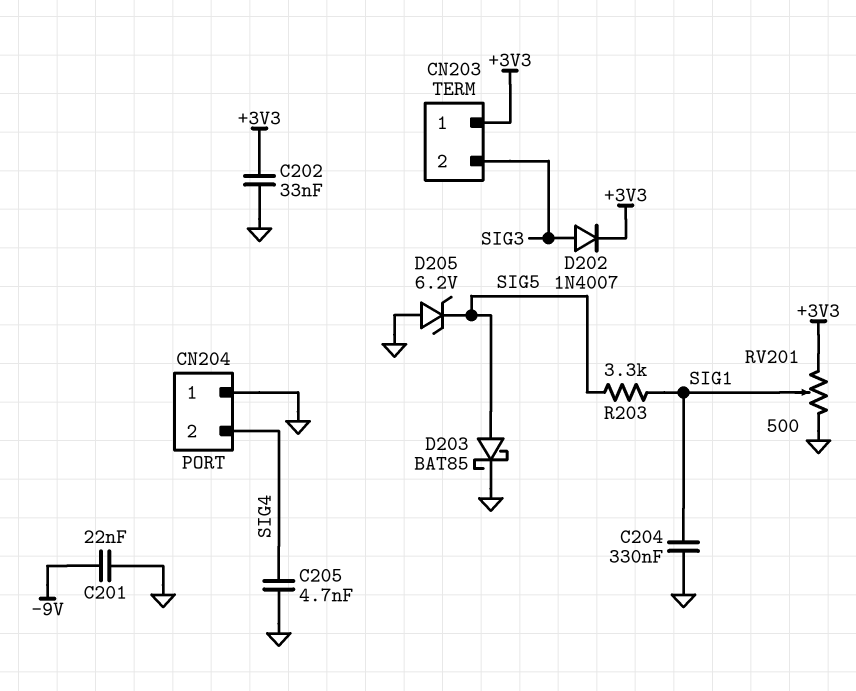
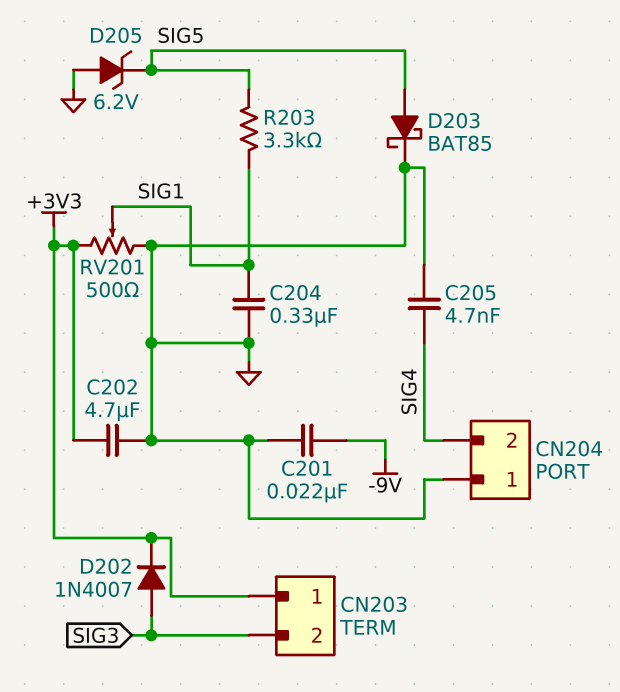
C202: 33nF (+3V3, GND) -> 4.7uF (+3V3, GND)

